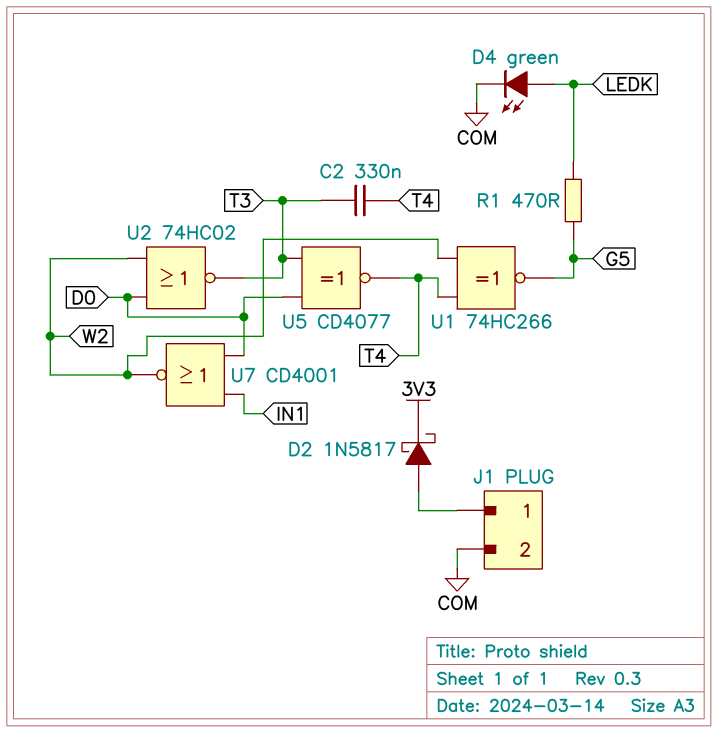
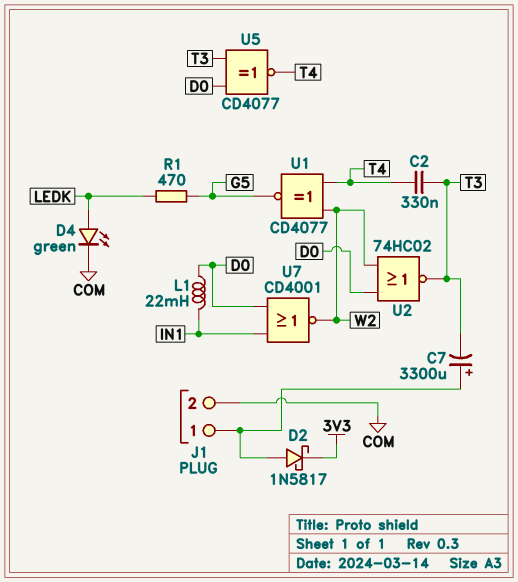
C7: none -> 3300uF (plus J1/1, minus T3)
L1: none -> 22mH (D0, IN1)
U1: XNOR 74HC266 (in T4, in W2, out G5) -> XNOR CD4077 (in T4, in W2, out G5)

